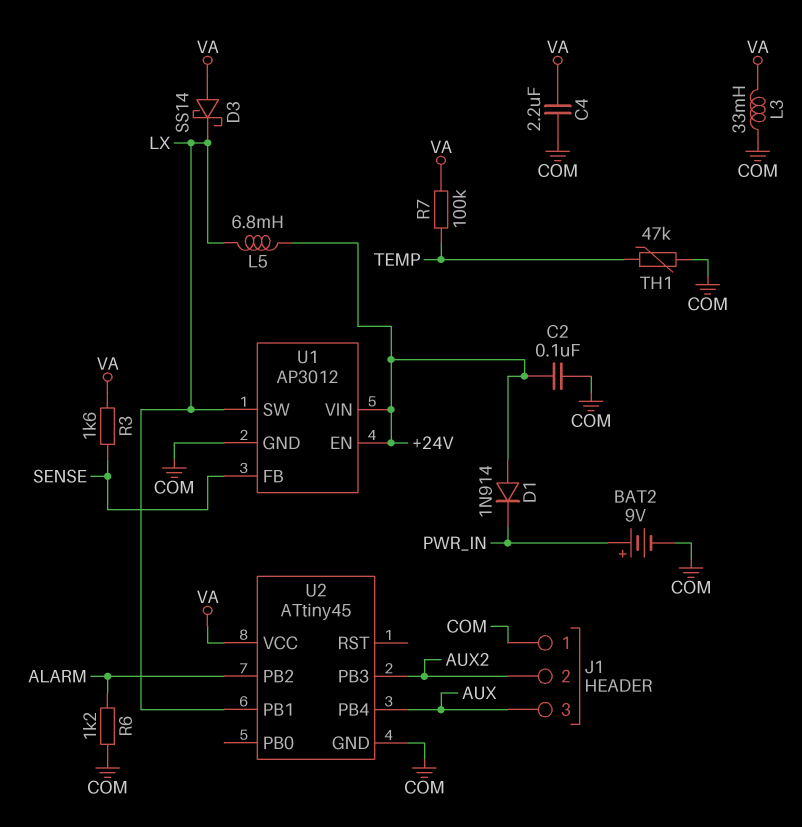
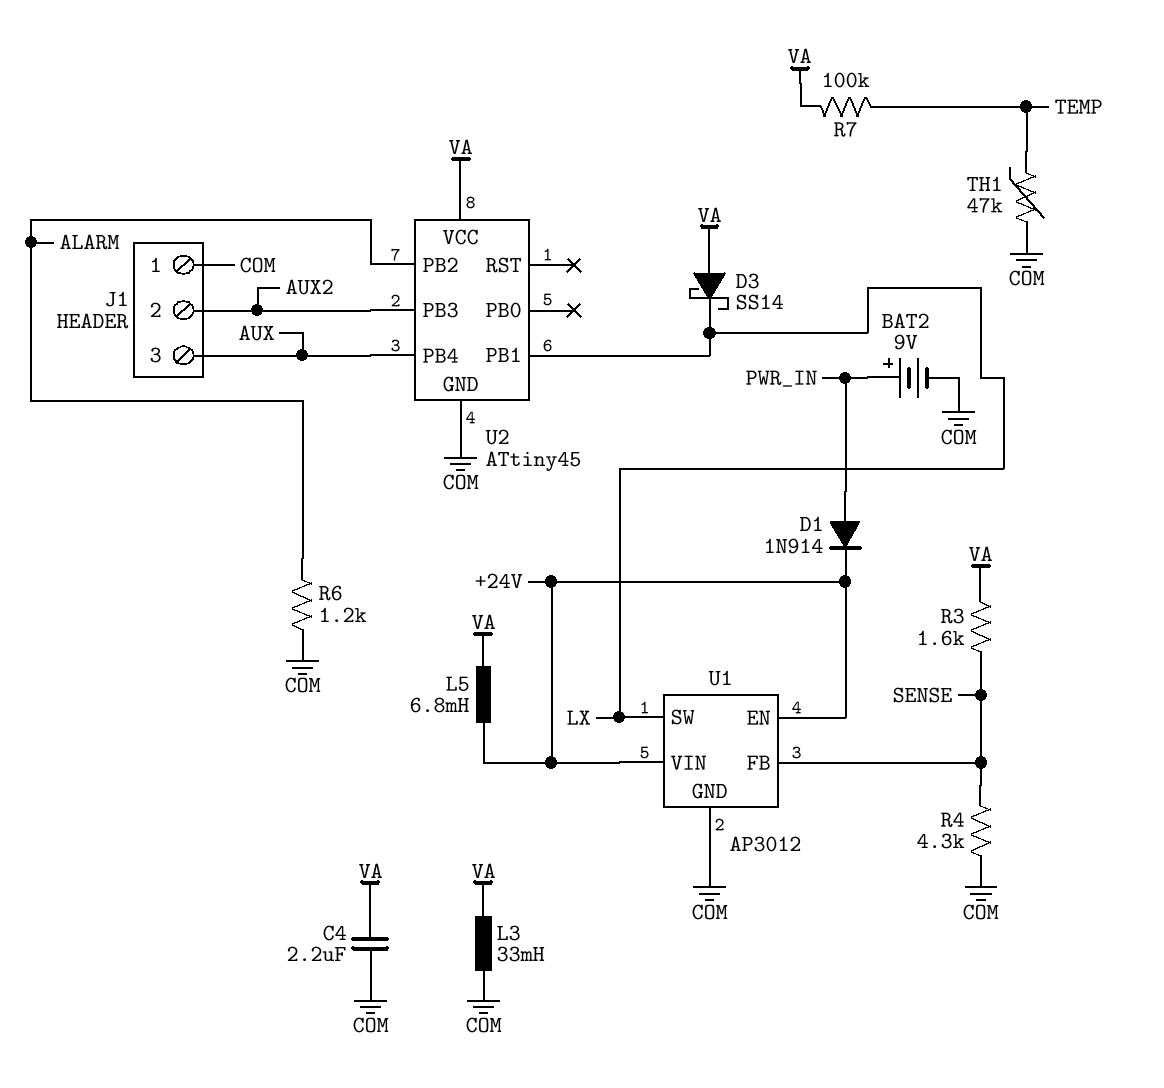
C2: 100nF (+24V, COM) -> none
D1: diode 1N914 (A +24V, K PWR_IN) -> diode 1N914 (A PWR_IN, K +24V)
L5: 6.8mH (+24V, LX) -> 6.8mH (+24V, VA)
R4: none -> 4.3k (COM, SENSE)

